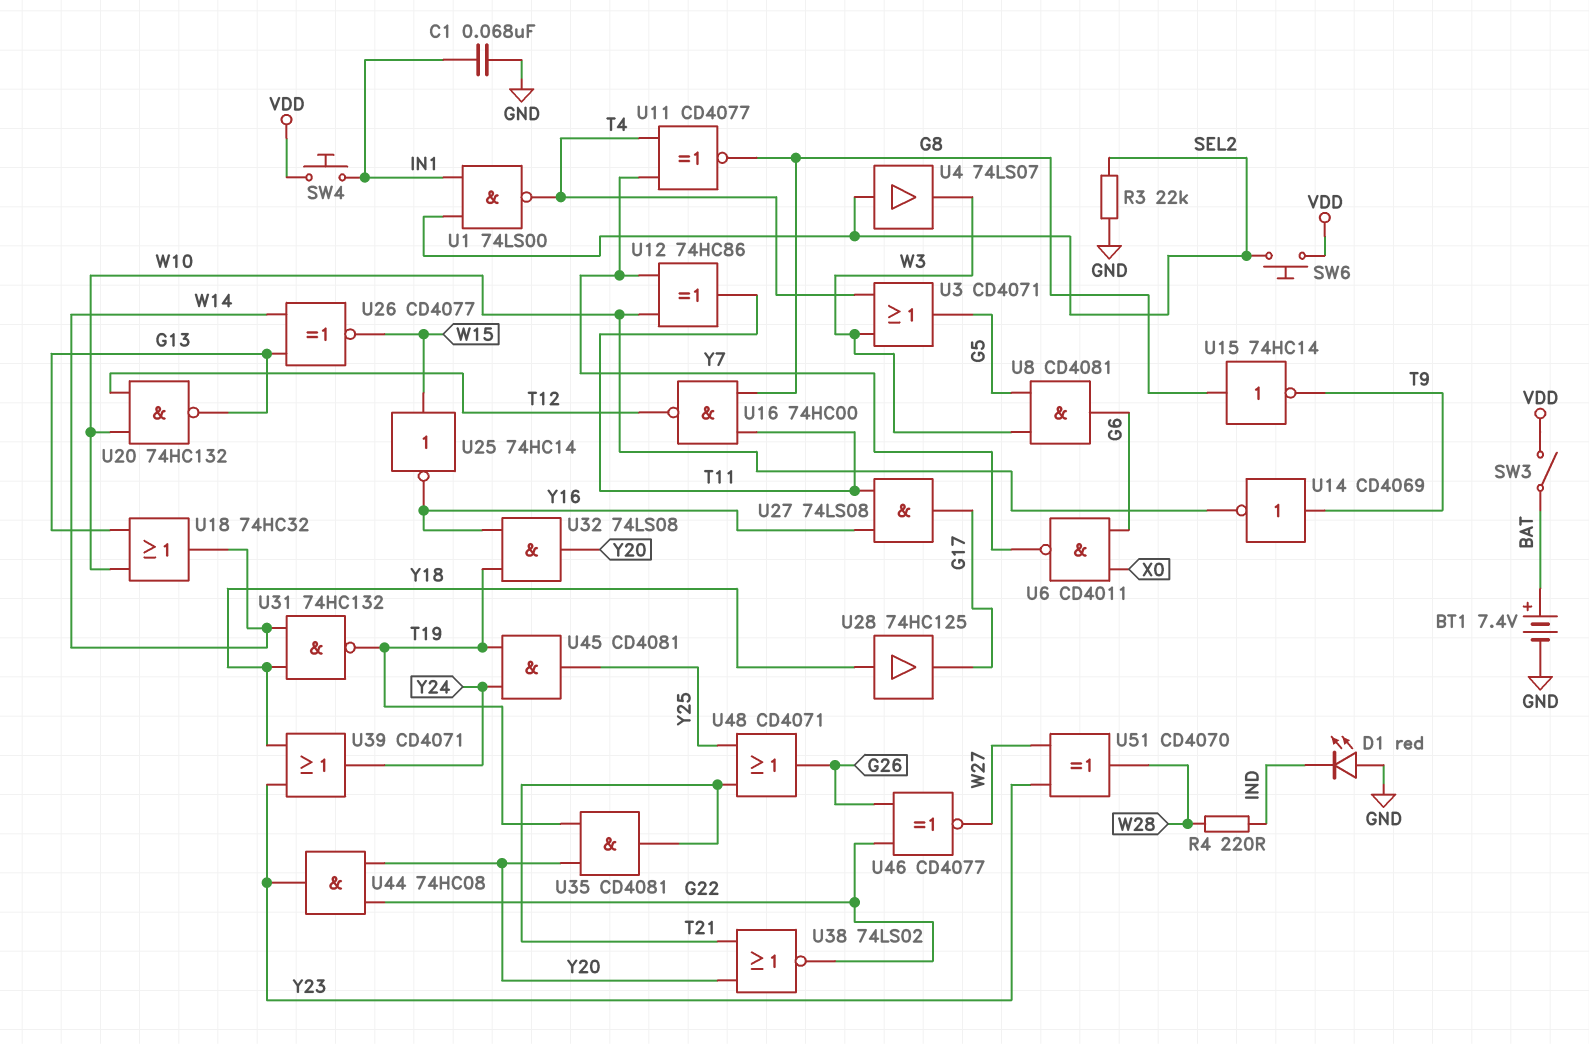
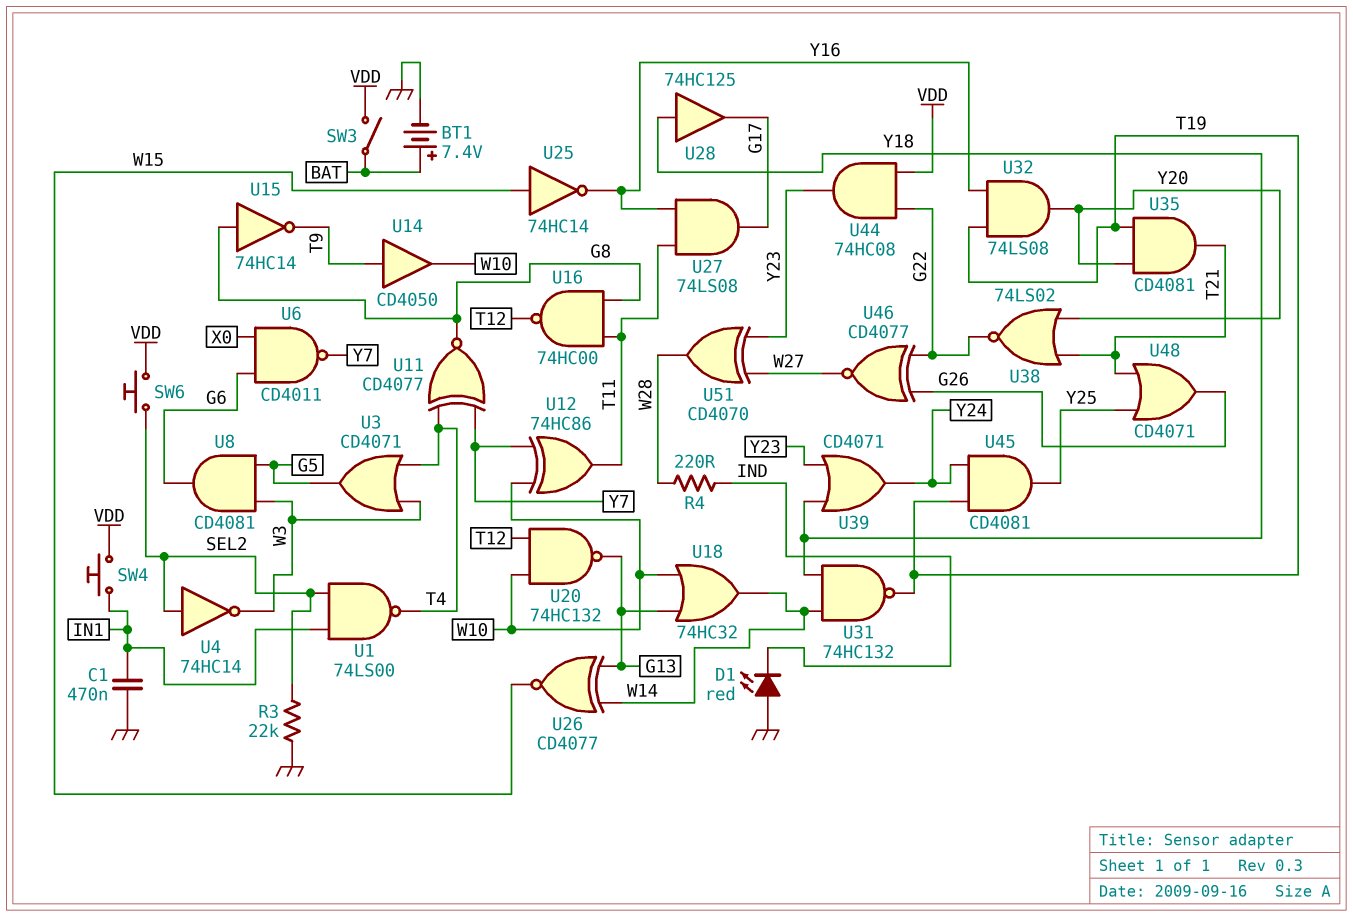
C1: 68nF (GND, IN1) -> 470nF (GND, IN1)
U4: buffer 74LS07 (in SEL2, out W3) -> NOT 74HC14 (in SEL2, out W3)
U14: NOT CD4069 (in T9, out W10) -> buffer CD4050 (in T9, out W10)
U44: AND 74HC08 (in G22, in Y20, out Y23) -> AND 74HC08 (in G22, in VDD, out Y23)

